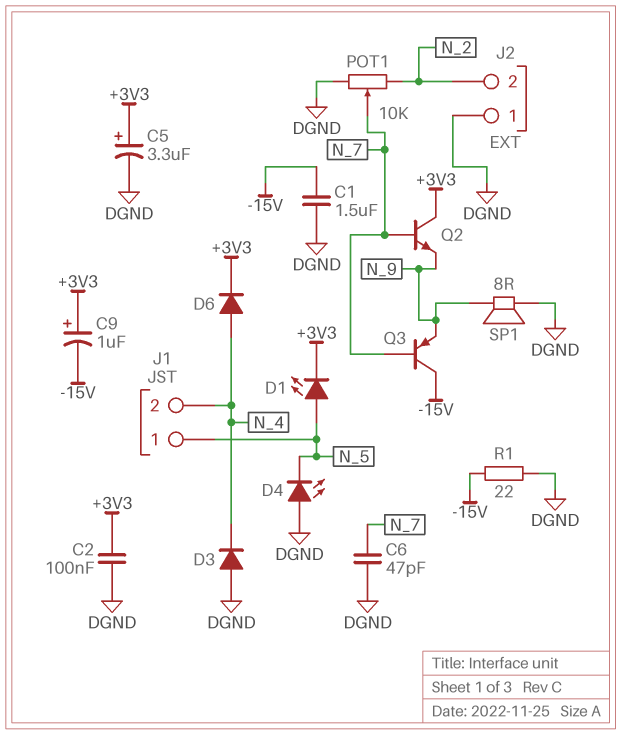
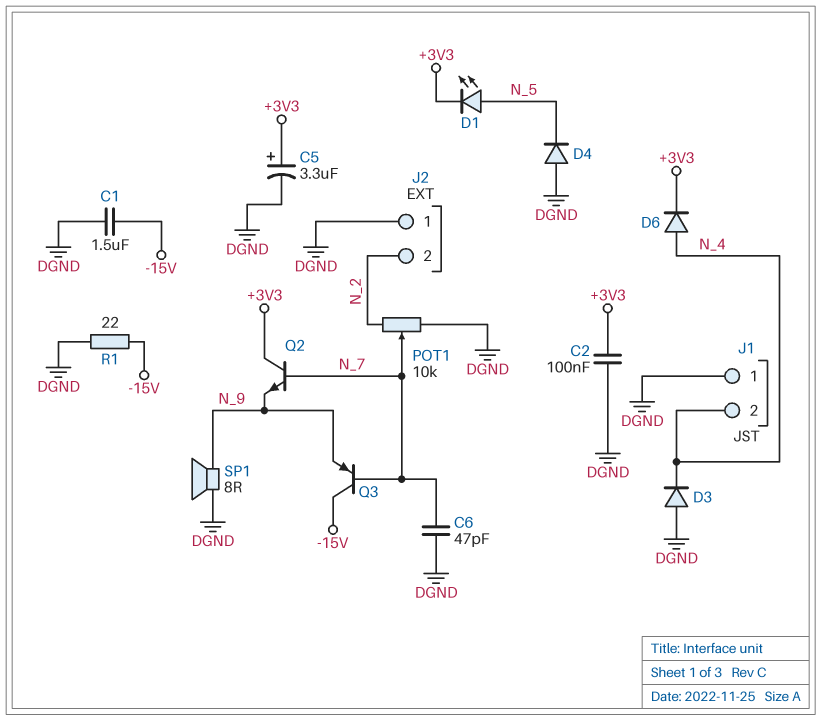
C9: 1uF (plus +3V3, minus -15V) -> none
D4: LED (A DGND, K N_5) -> diode (A DGND, K N_5)
J1 pin 1: N_5 -> DGND

